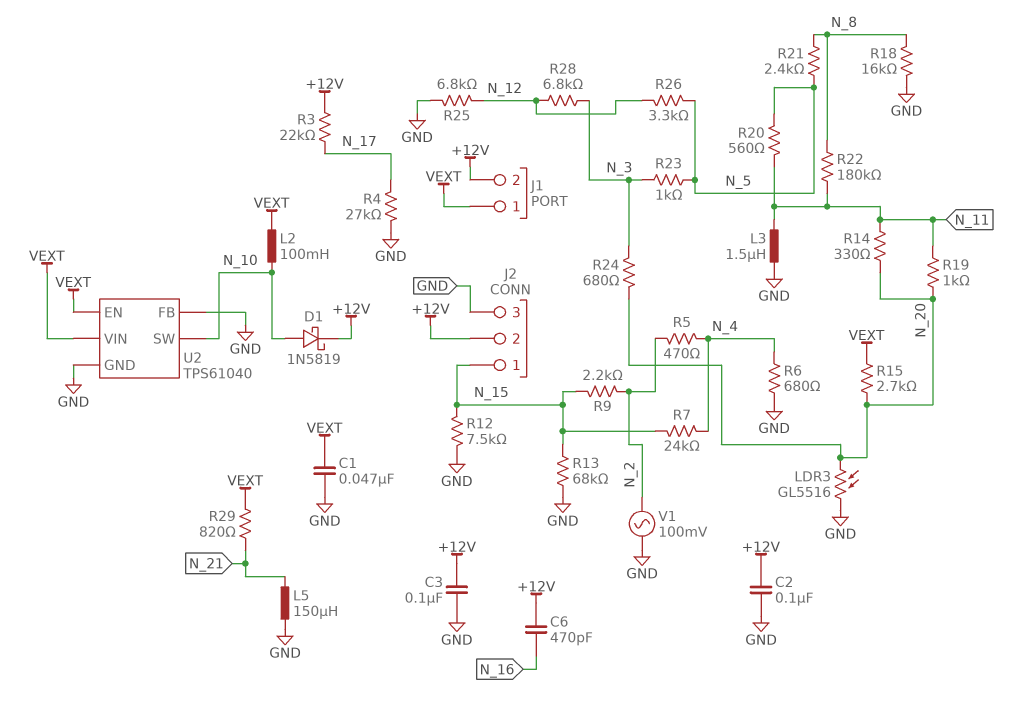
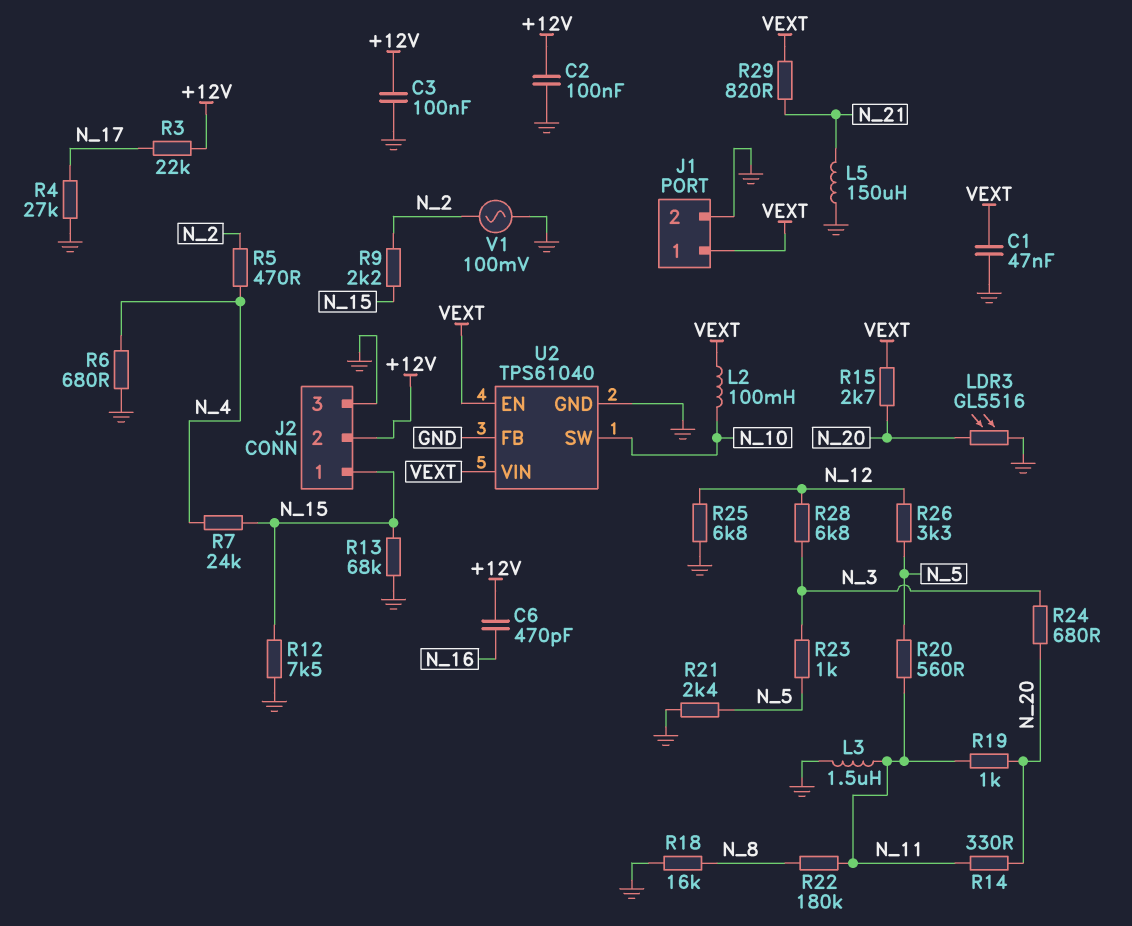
D1: schottky 1N5819 (A N_10, K +12V) -> none
J1 pin 2: +12V -> GND
R21: 2.4k (N_5, N_8) -> 2.4k (GND, N_5)

